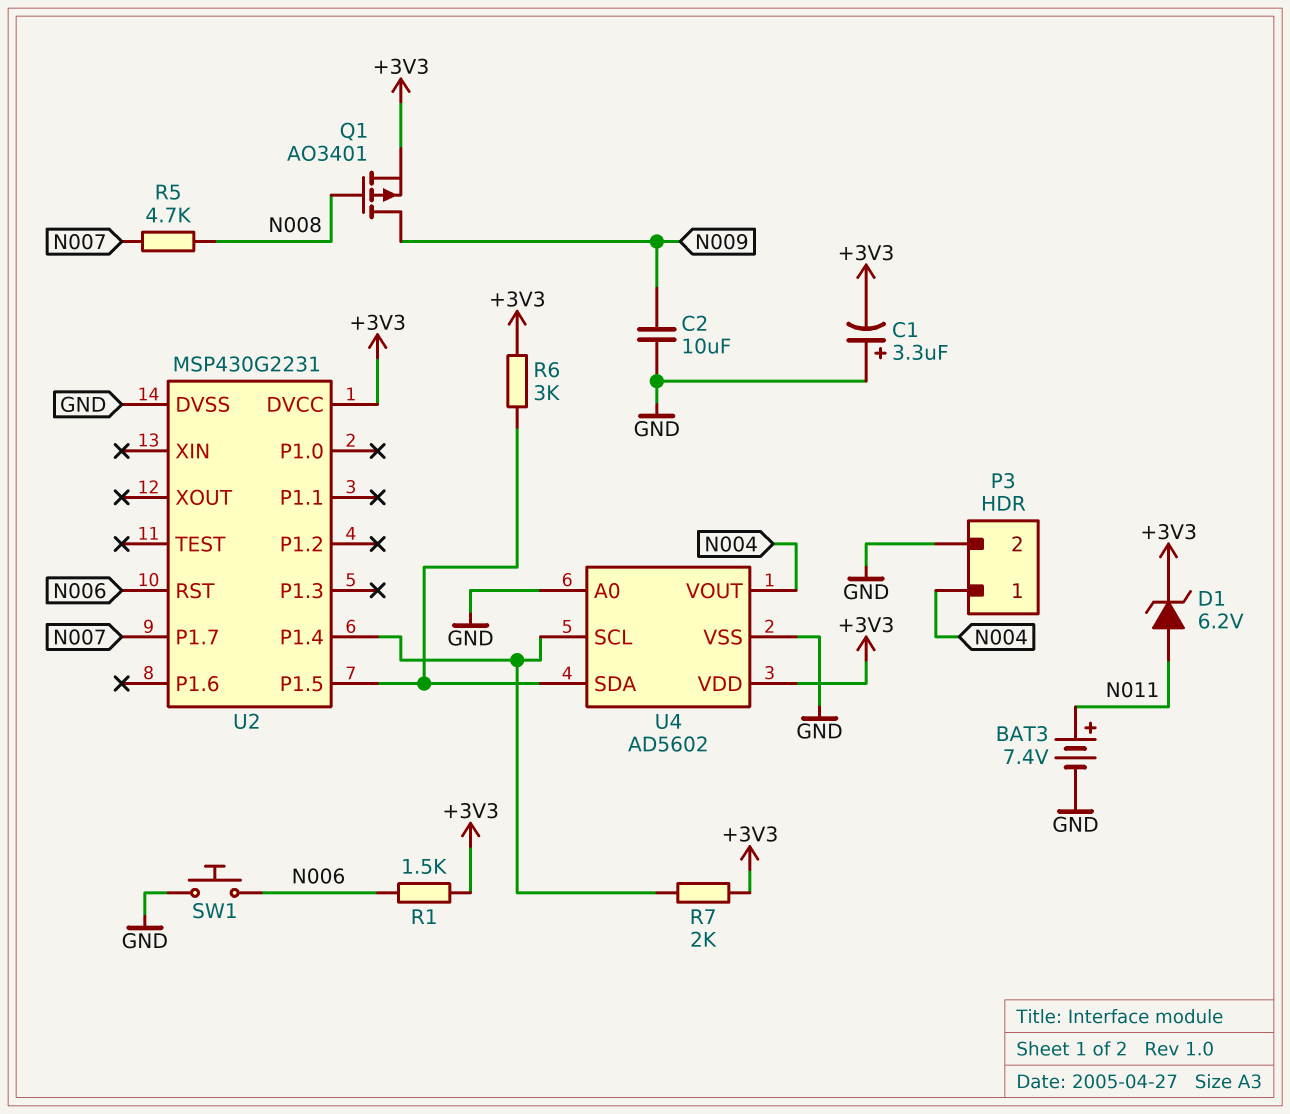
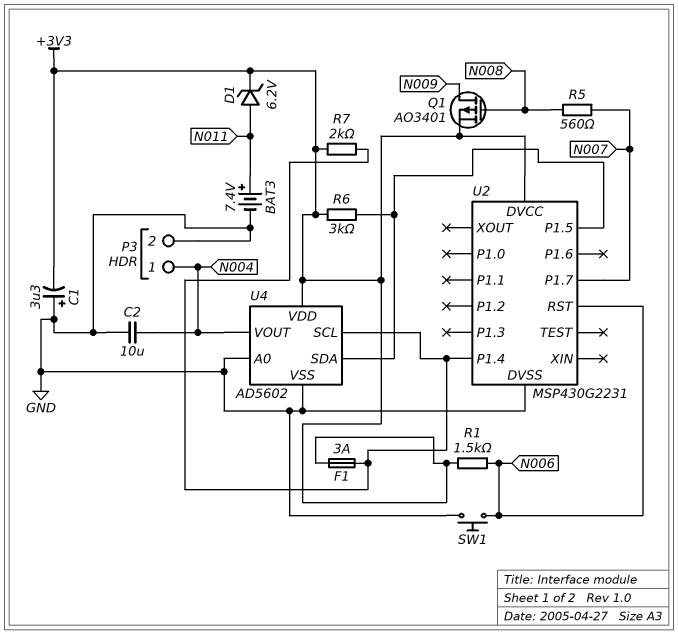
C2: 10uF (GND, N009) -> 10uF (GND, N004)
F1: none -> 3A (+3V3, U2/P1.4)
R5: 4.7k (N007, N008) -> 560 (N007, N008)

